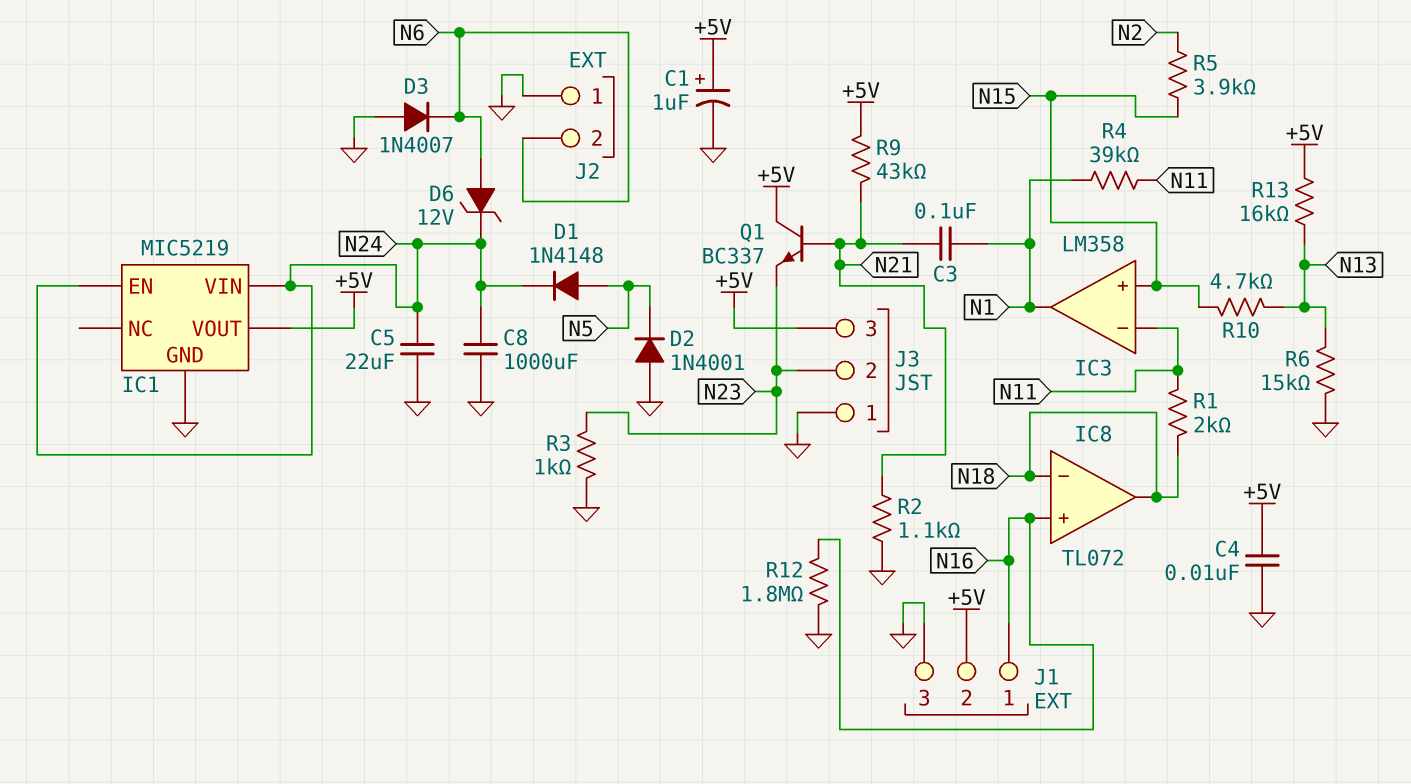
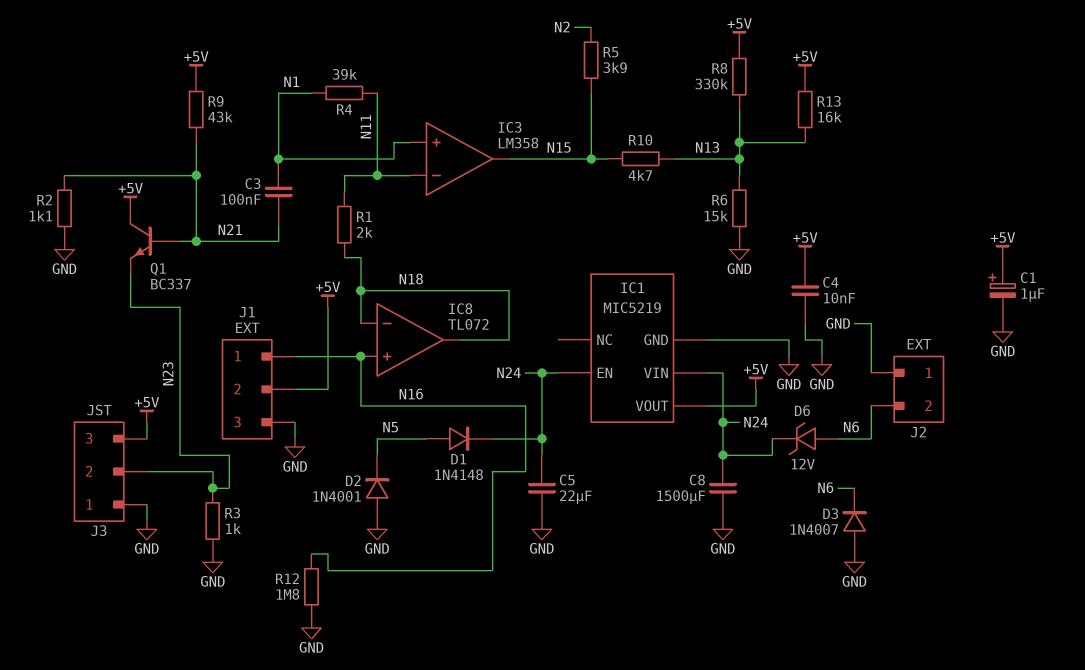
C8: 1000uF (GND, N24) -> 1500uF (GND, N24)
IC3 pin in+: N15 -> N1
IC3 pin out: N1 -> N15
R8: none -> 330k (+5V, N13)

